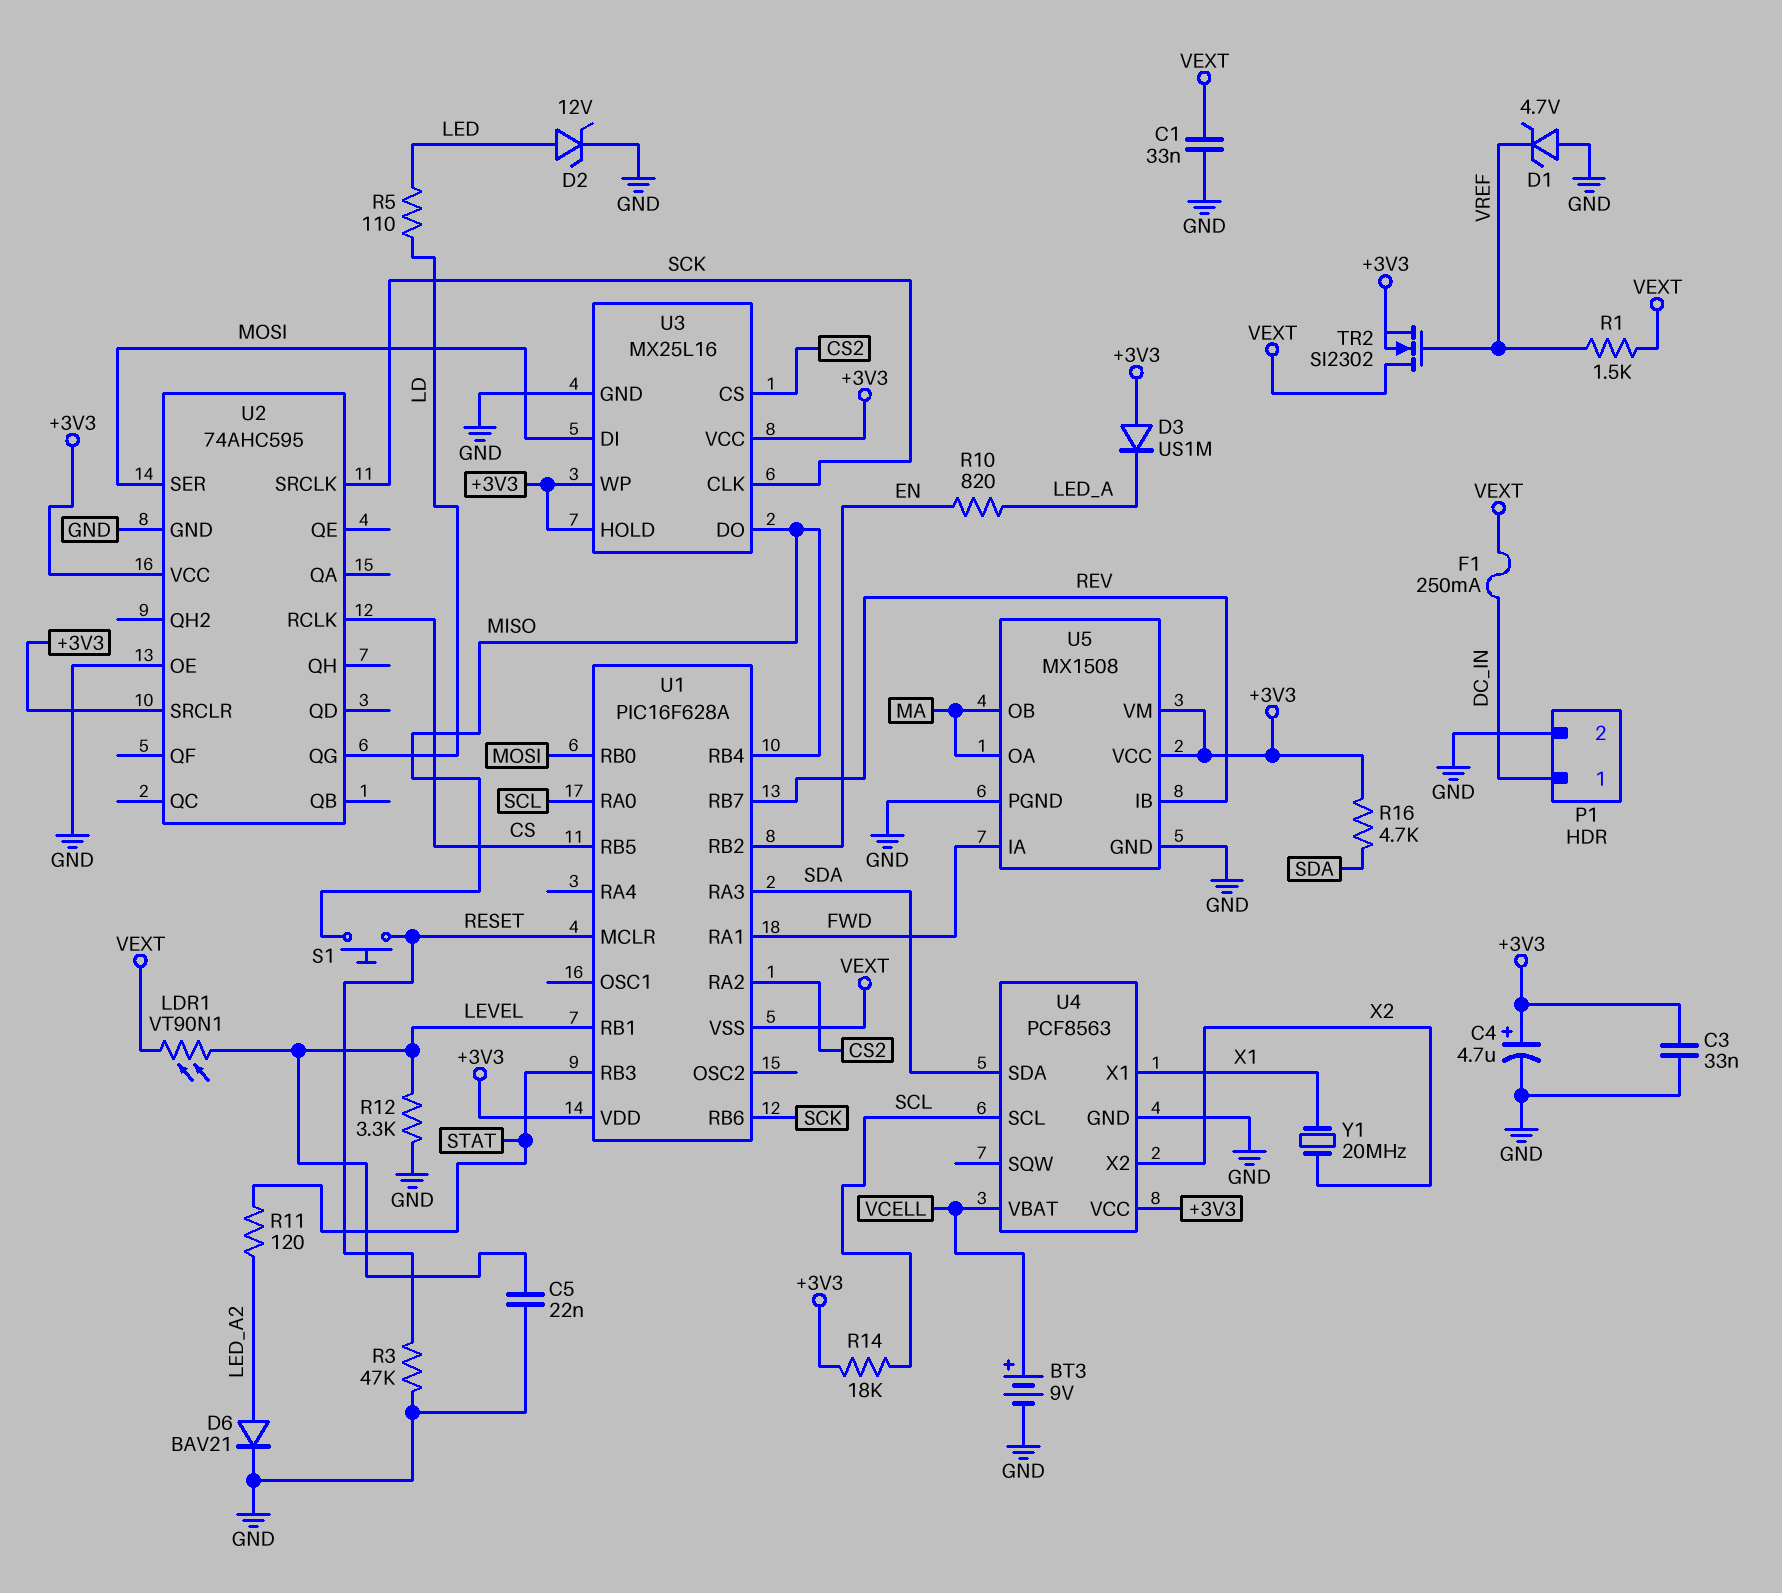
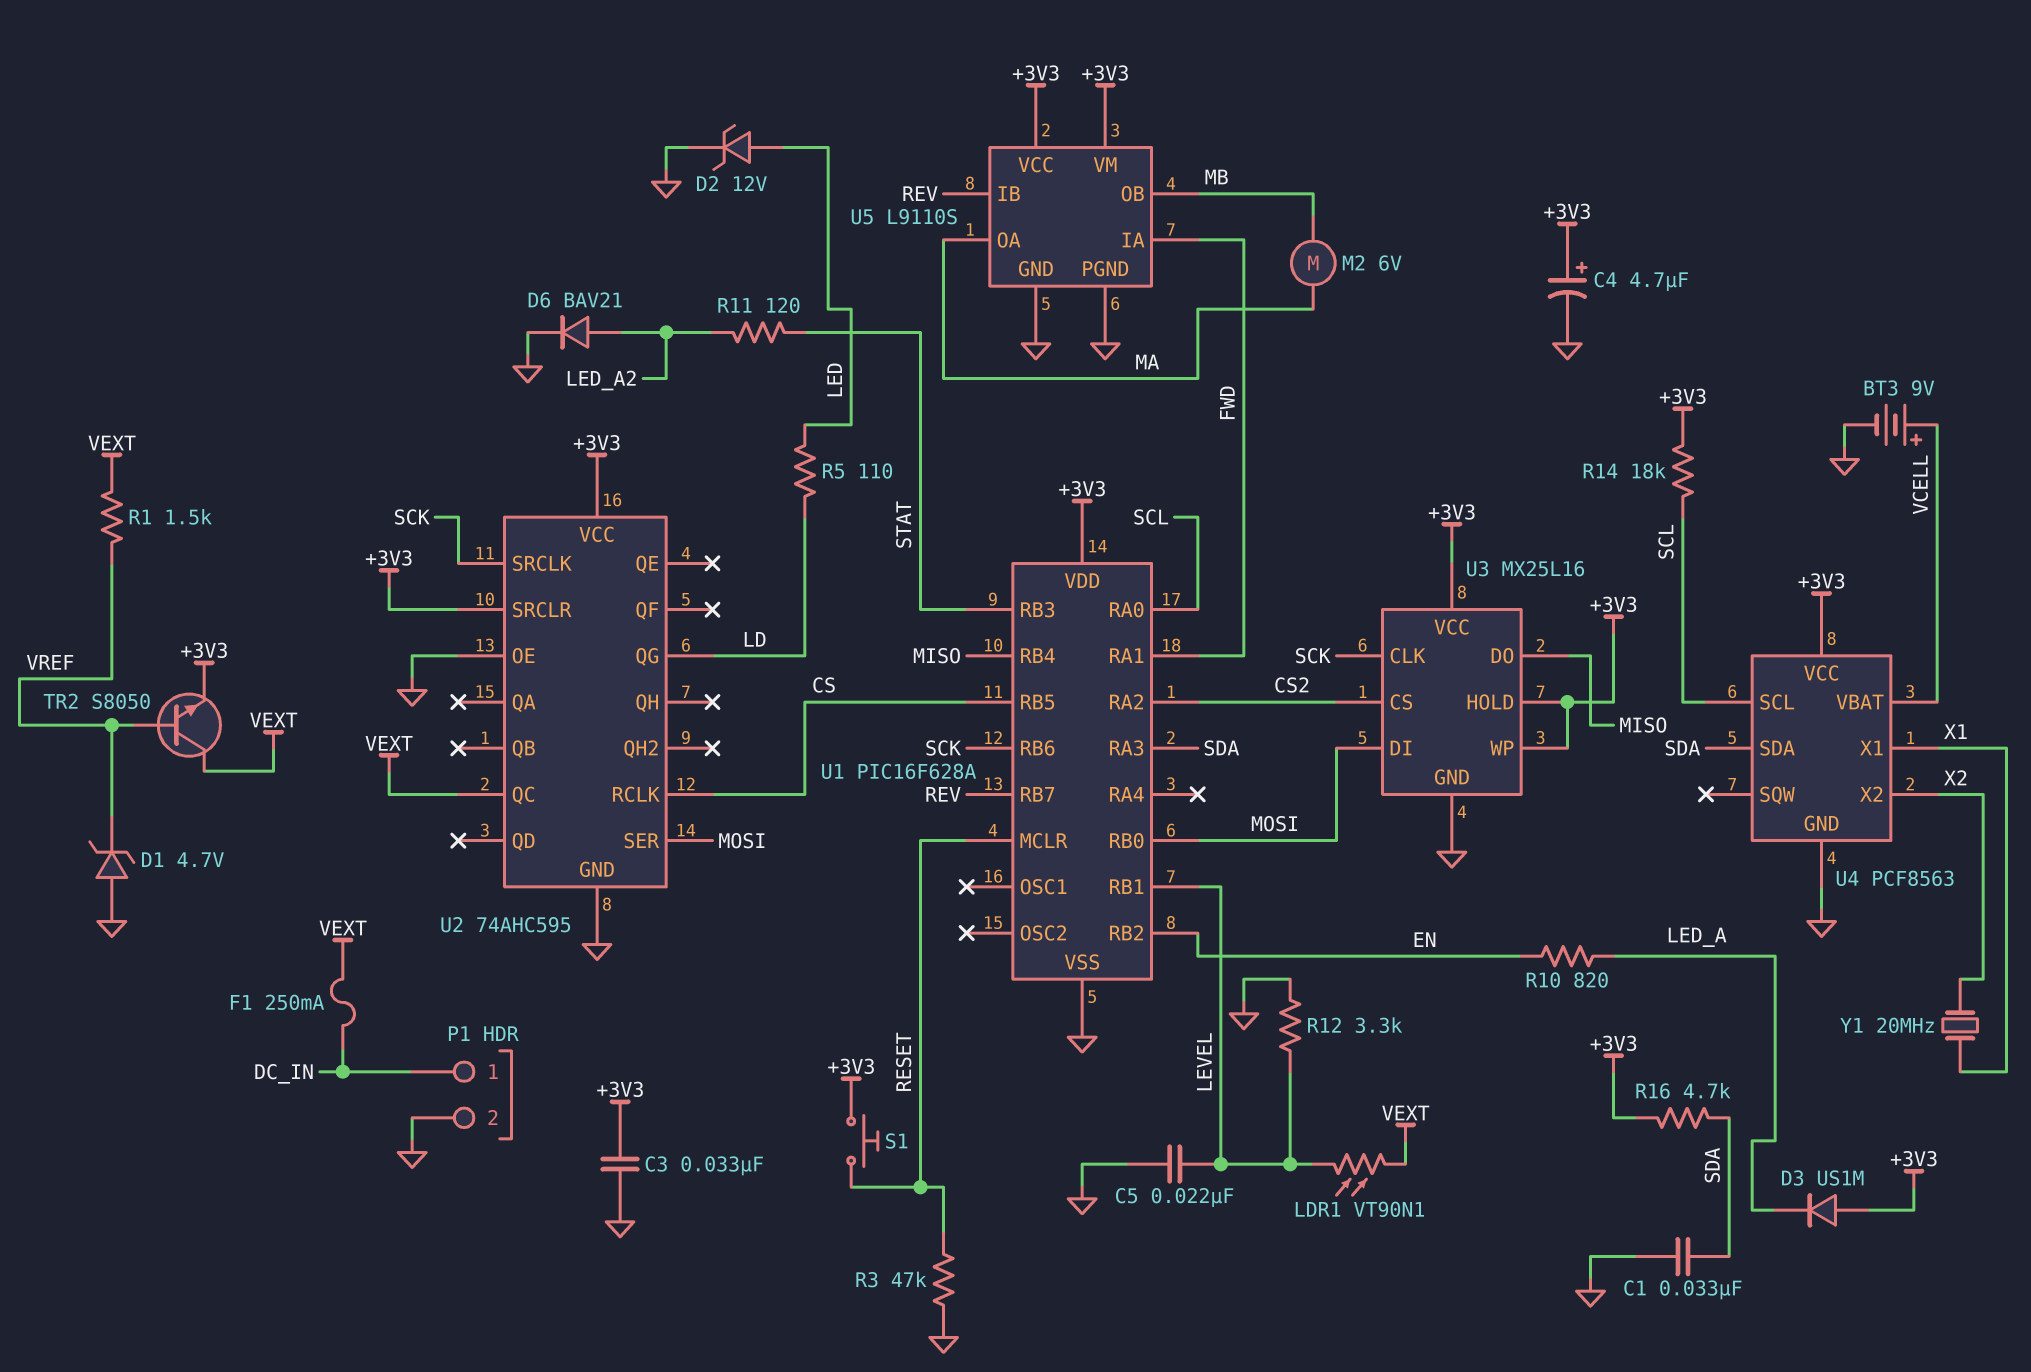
C1: 33nF (GND, VEXT) -> 33nF (GND, SDA)
M2: none -> motor 6V (MA, MB)
S1: button (MISO, RESET) -> button (+3V3, RESET)
TR2: NMOS SI2302 (G VREF, D VEXT, S +3V3) -> NPN S8050 (B VREF, C VEXT, E +3V3)
U1 pin VSS: VEXT -> GND
U2 pin QC: none -> VEXT
U5: MX1508 -> L9110S
U5 pin OB: MA -> MB

